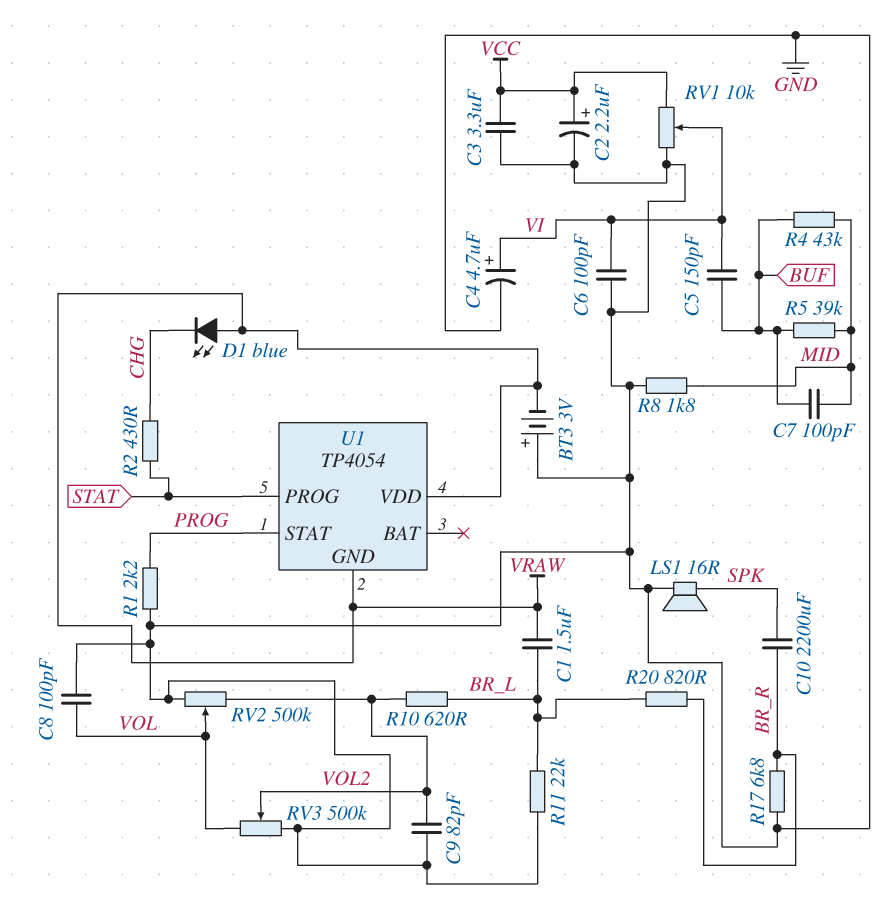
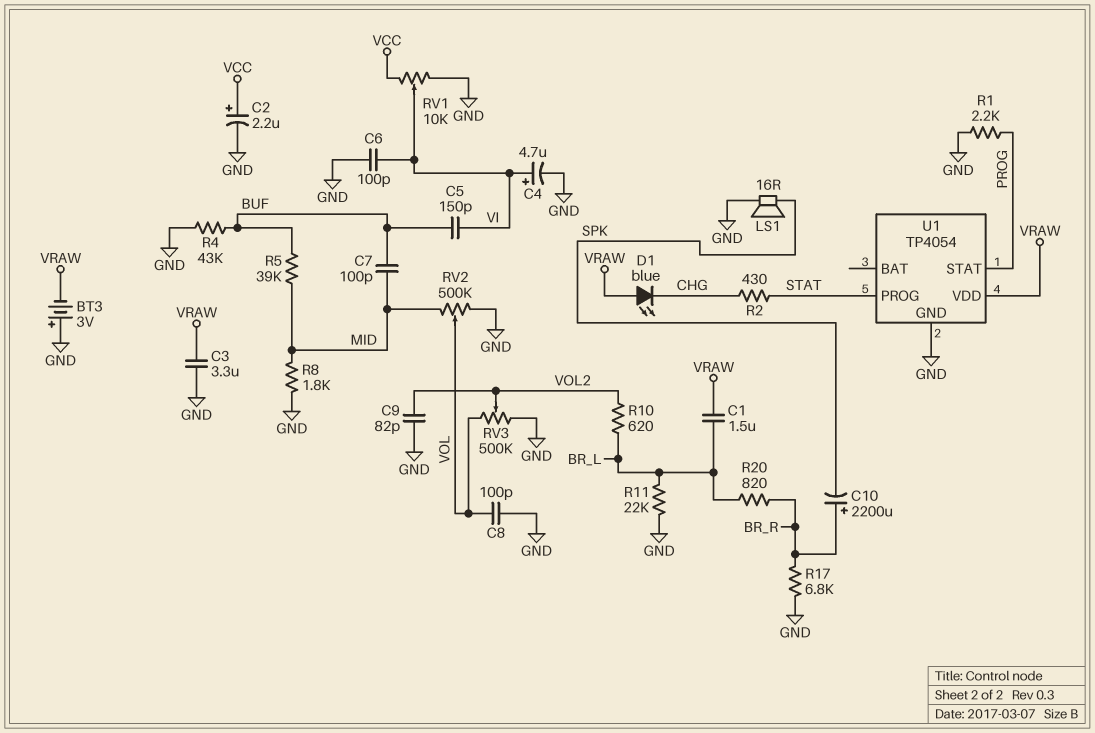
C3: 3.3uF (GND, VCC) -> 3.3uF (GND, VRAW)
C10: 2200uF (BR_R, SPK) -> 2200uF (plus BR_R, minus SPK)
R4: 43k (BUF, MID) -> 43k (BUF, GND)
RV2: 500k (GND, VOL2, wiper VOL) -> 500k (GND, MID, wiper VOL)
U1 pin GND: VRAW -> GND

